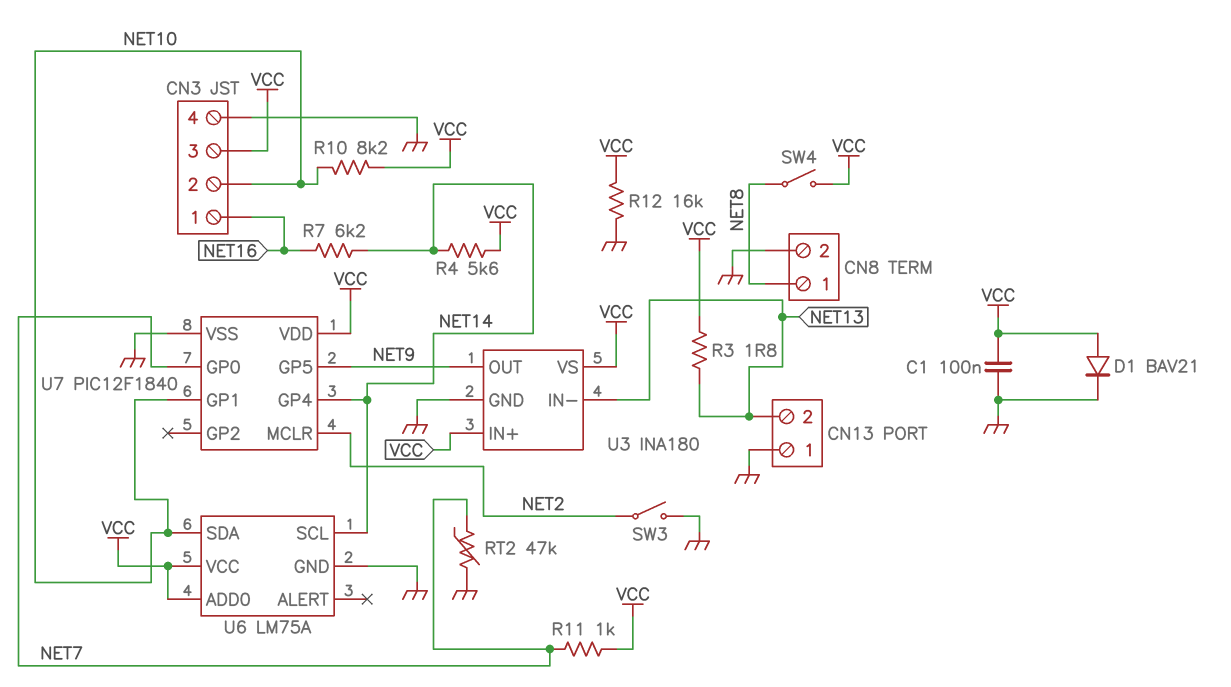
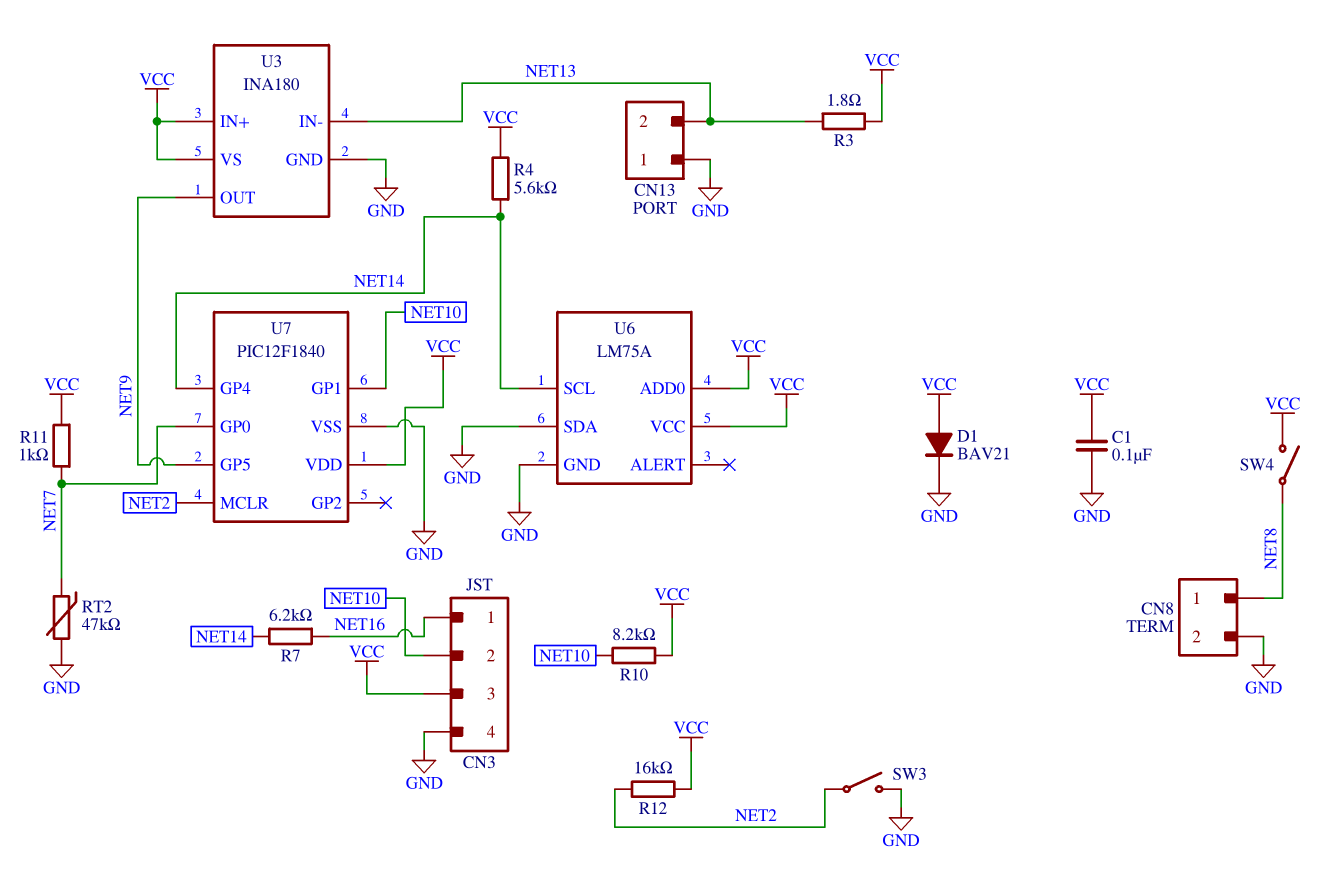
R12: 16k (GND, VCC) -> 16k (NET2, VCC)
U6 pin SDA: NET10 -> GND

